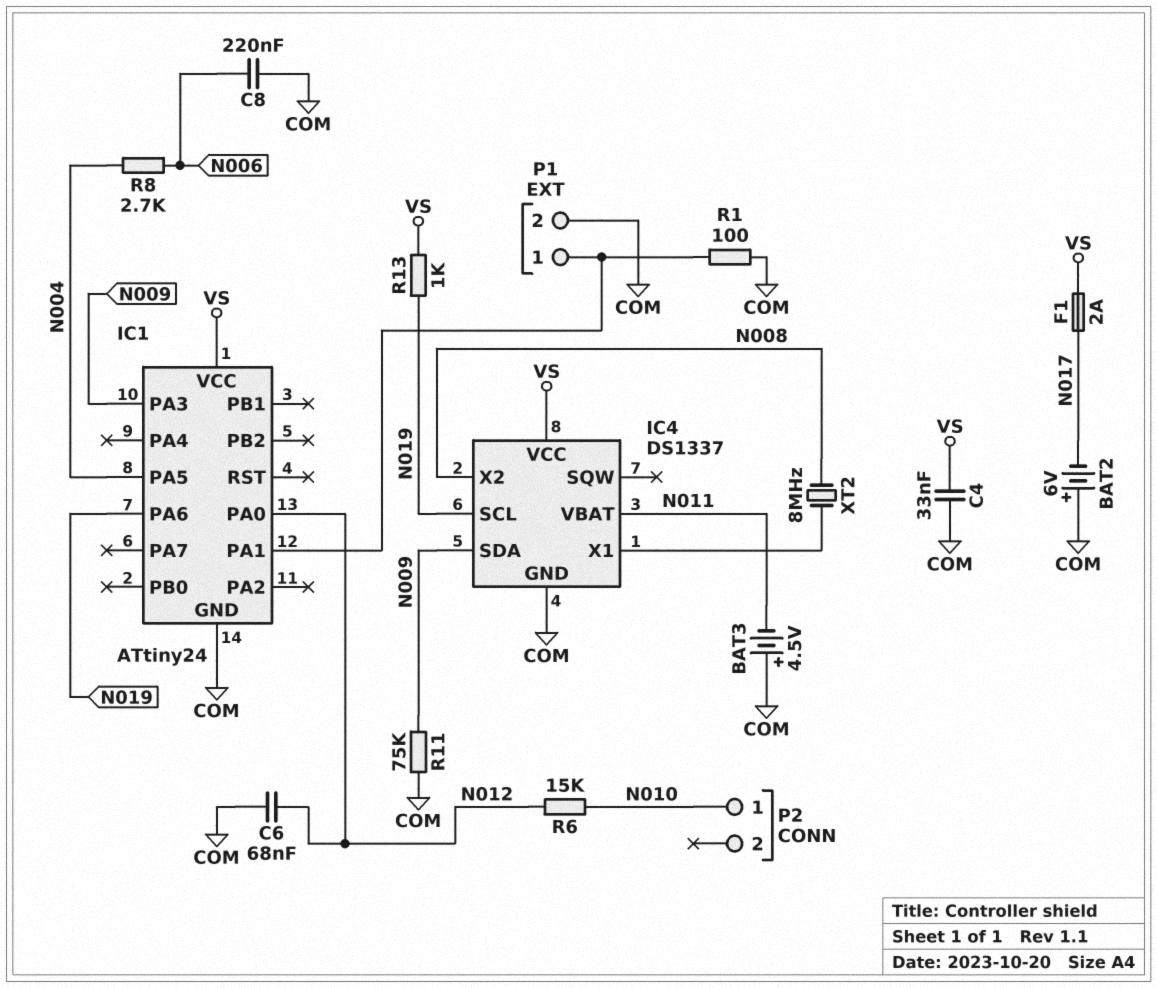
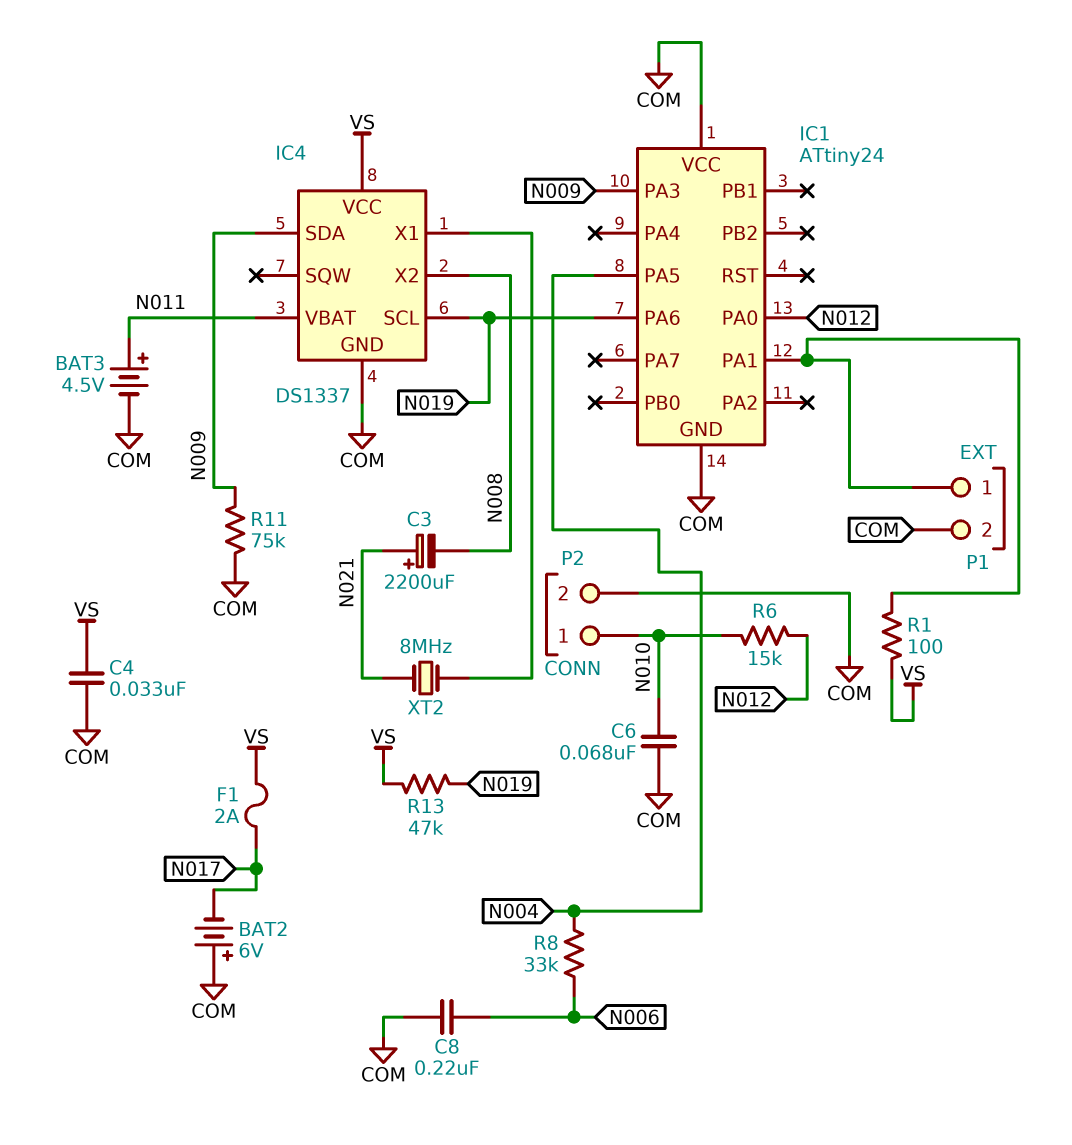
BAT3: 4.5V (plus COM, minus N011) -> 4.5V (plus N011, minus COM)
C3: none -> 2200uF (plus N021, minus N008)
C6: 68nF (COM, N012) -> 68nF (COM, N010)
IC1 pin VCC: VS -> COM
P2 pin 2: none -> COM
R1: 100 (COM, IC1/PA1) -> 100 (IC1/PA1, VS)
R8: 2.7k (N004, N006) -> 33k (N004, N006)
R13: 1k (N019, VS) -> 47k (N019, VS)
XT2: 8MHz (IC4/X1, N008) -> 8MHz (IC4/X1, N021)

